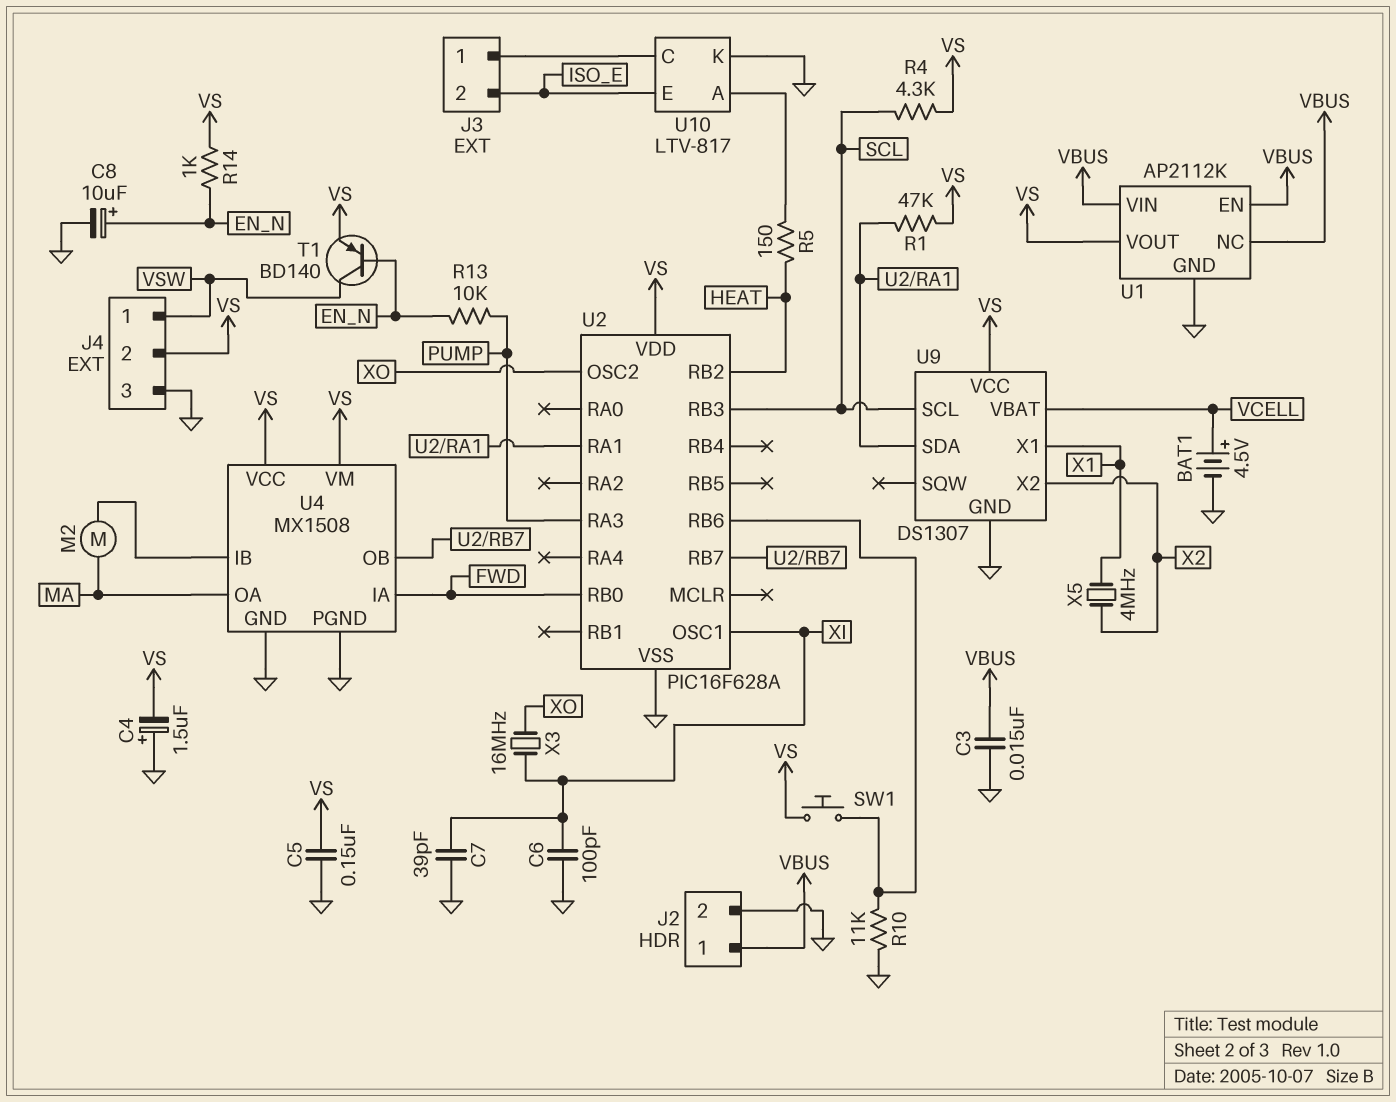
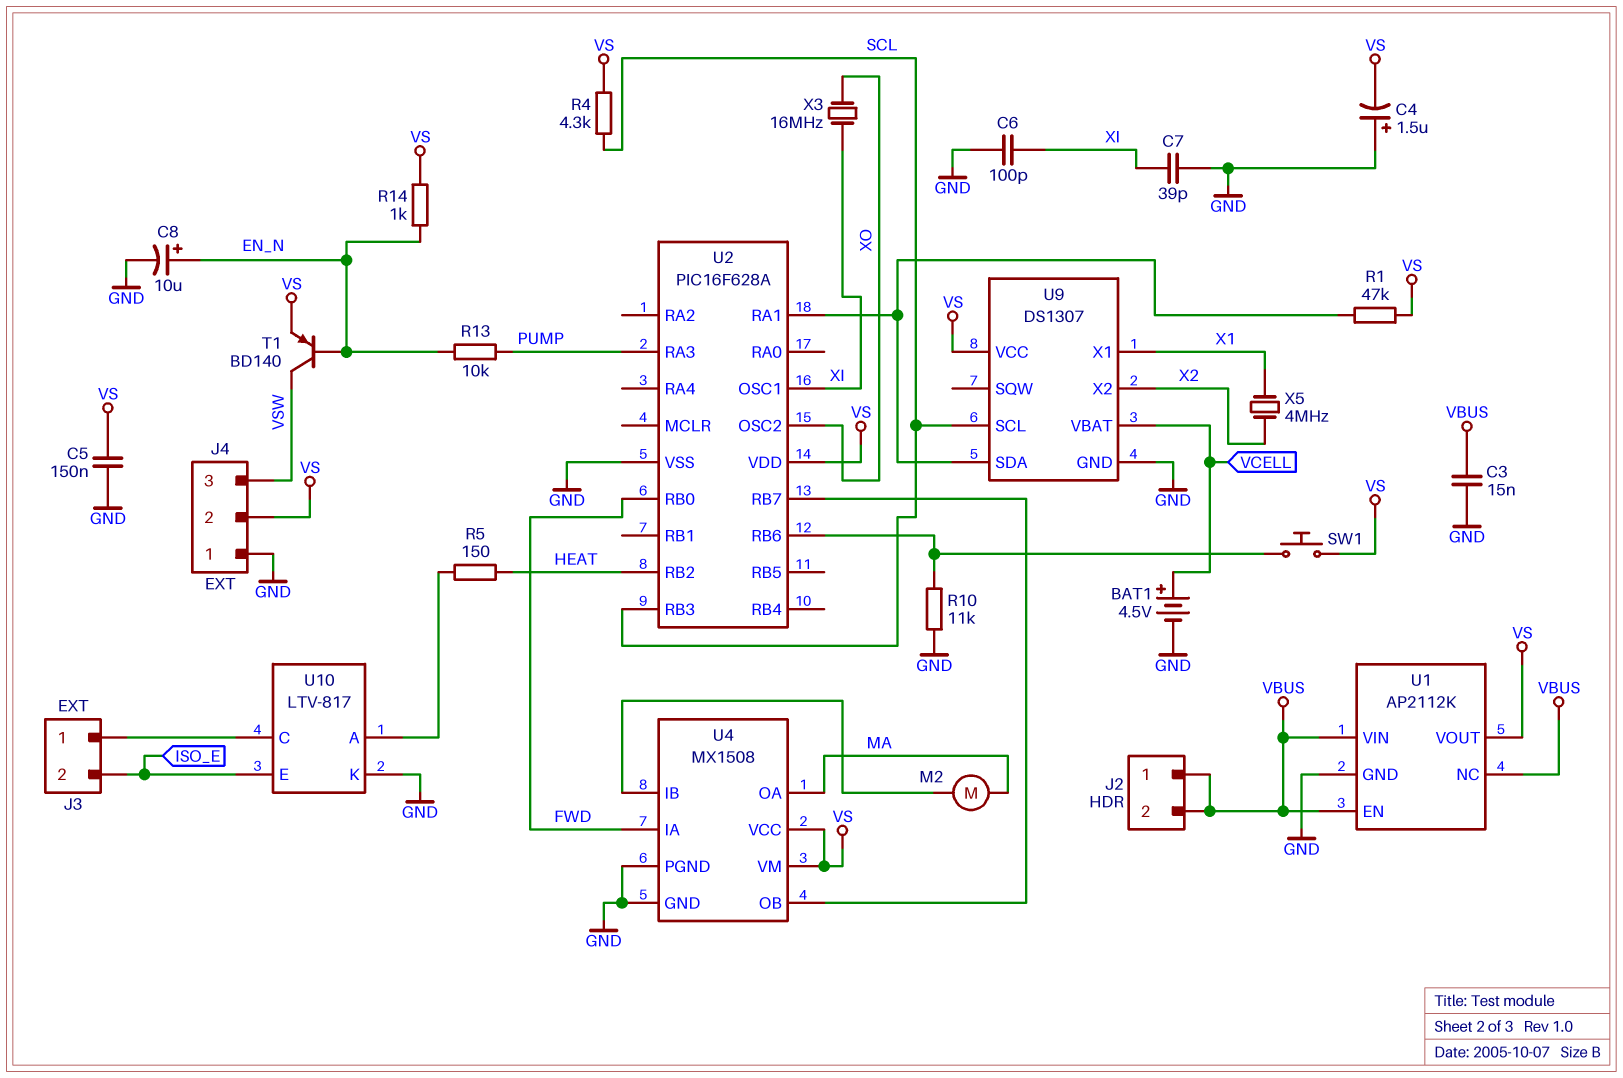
J2 pin 2: GND -> VBUS
J4 pin 1: VSW -> GND
J4 pin 3: GND -> VSW

